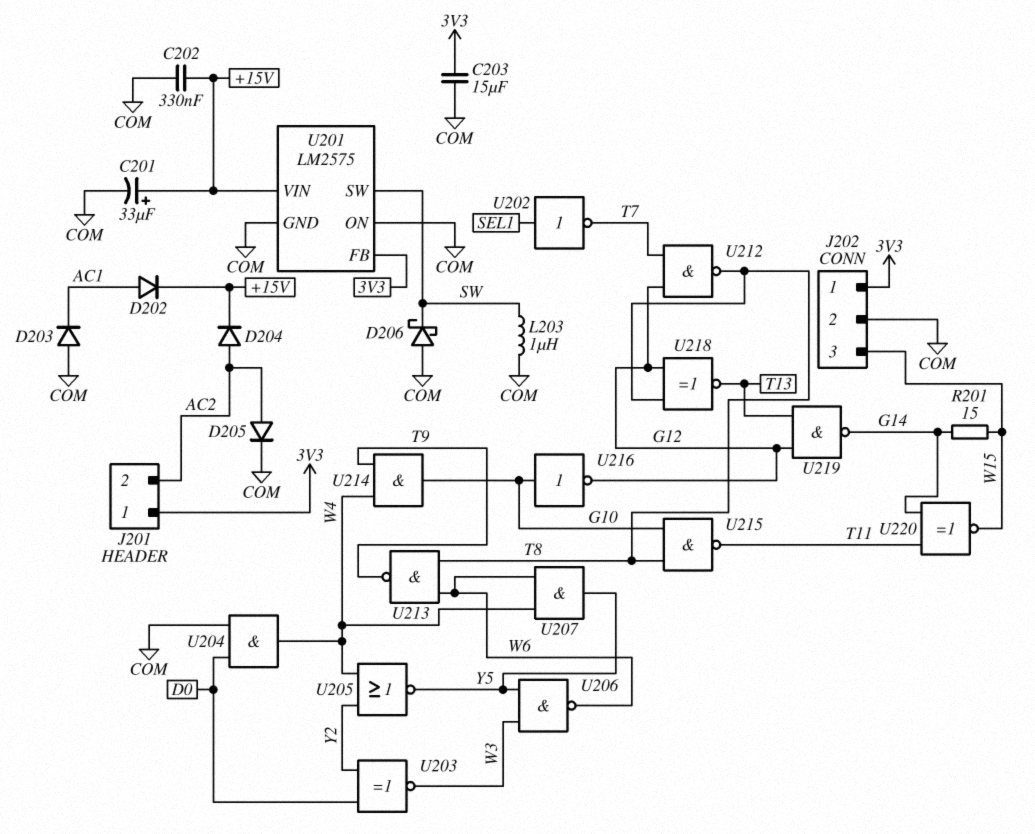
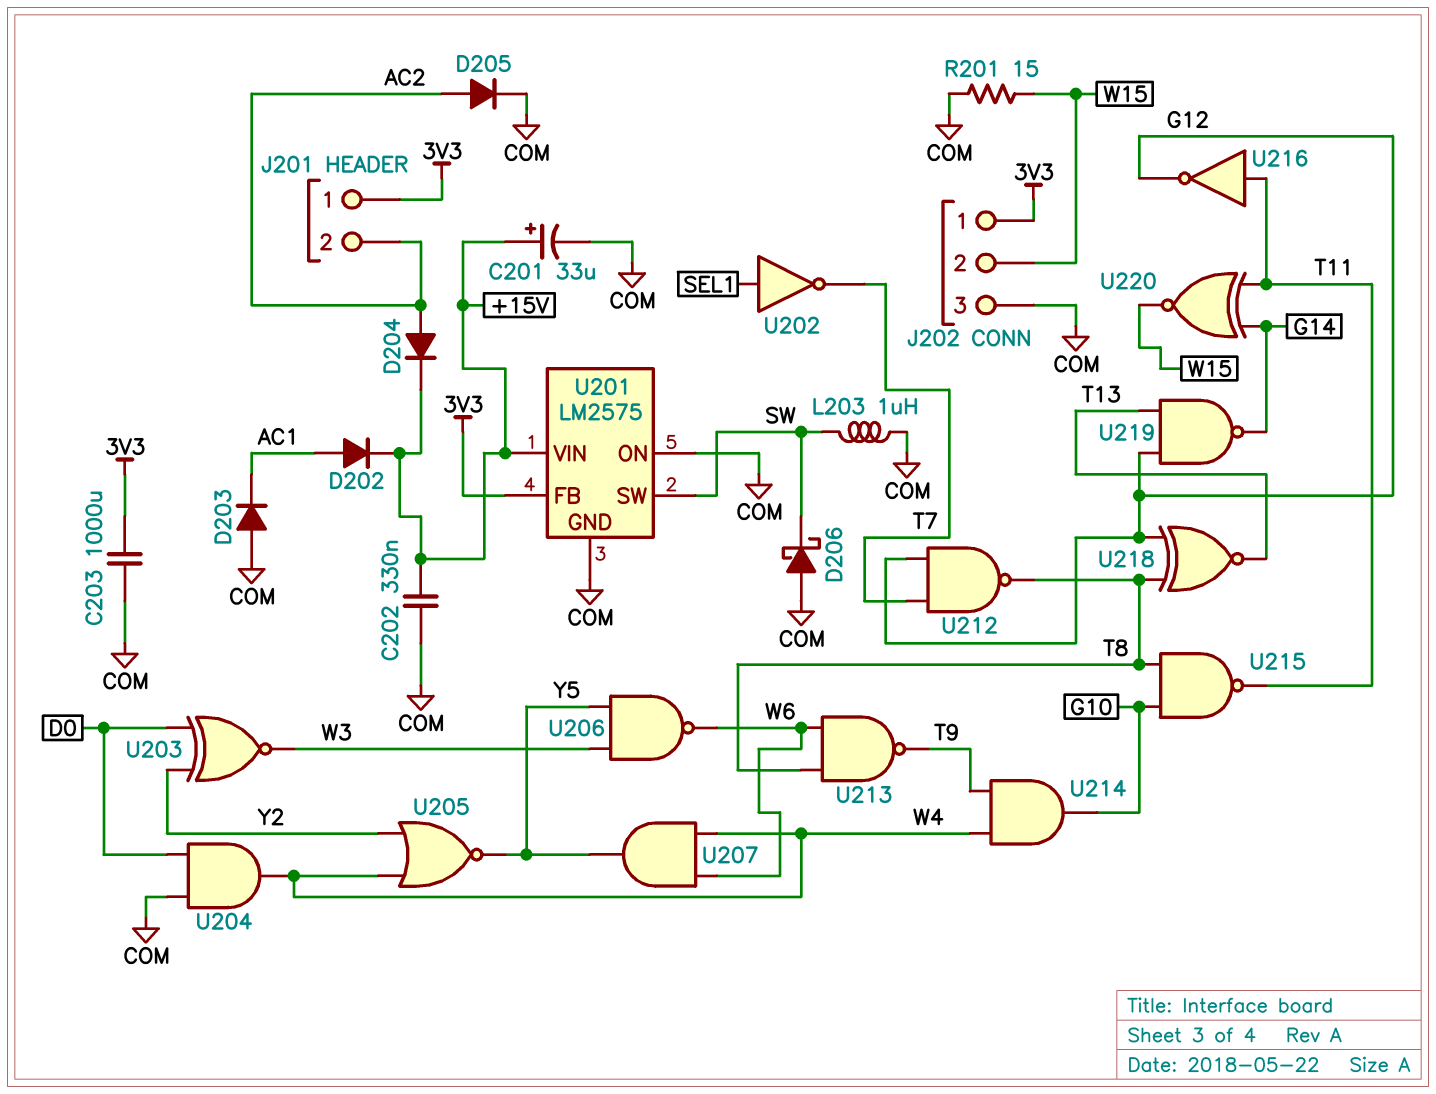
C203: 15uF (3V3, COM) -> 1000uF (3V3, COM)
J202 pin 2: COM -> W15
J202 pin 3: W15 -> COM
R201: 15 (G14, W15) -> 15 (COM, W15)
U216: NOT (in G10, out G12) -> NOT (in T11, out G12)

